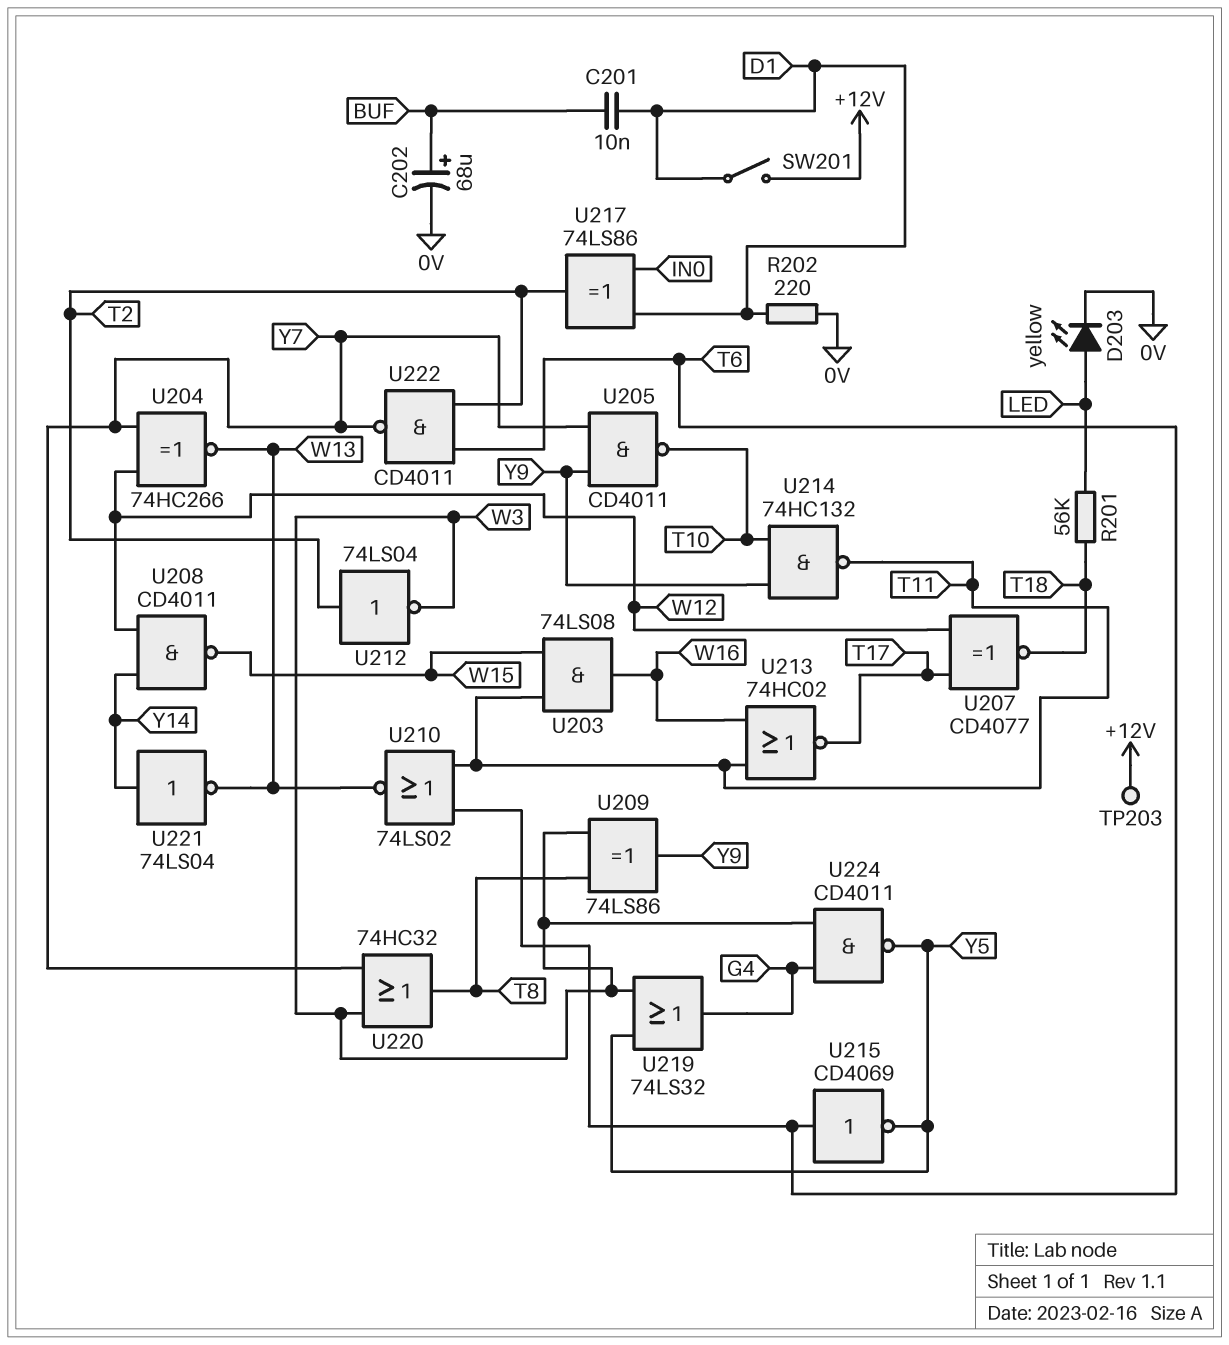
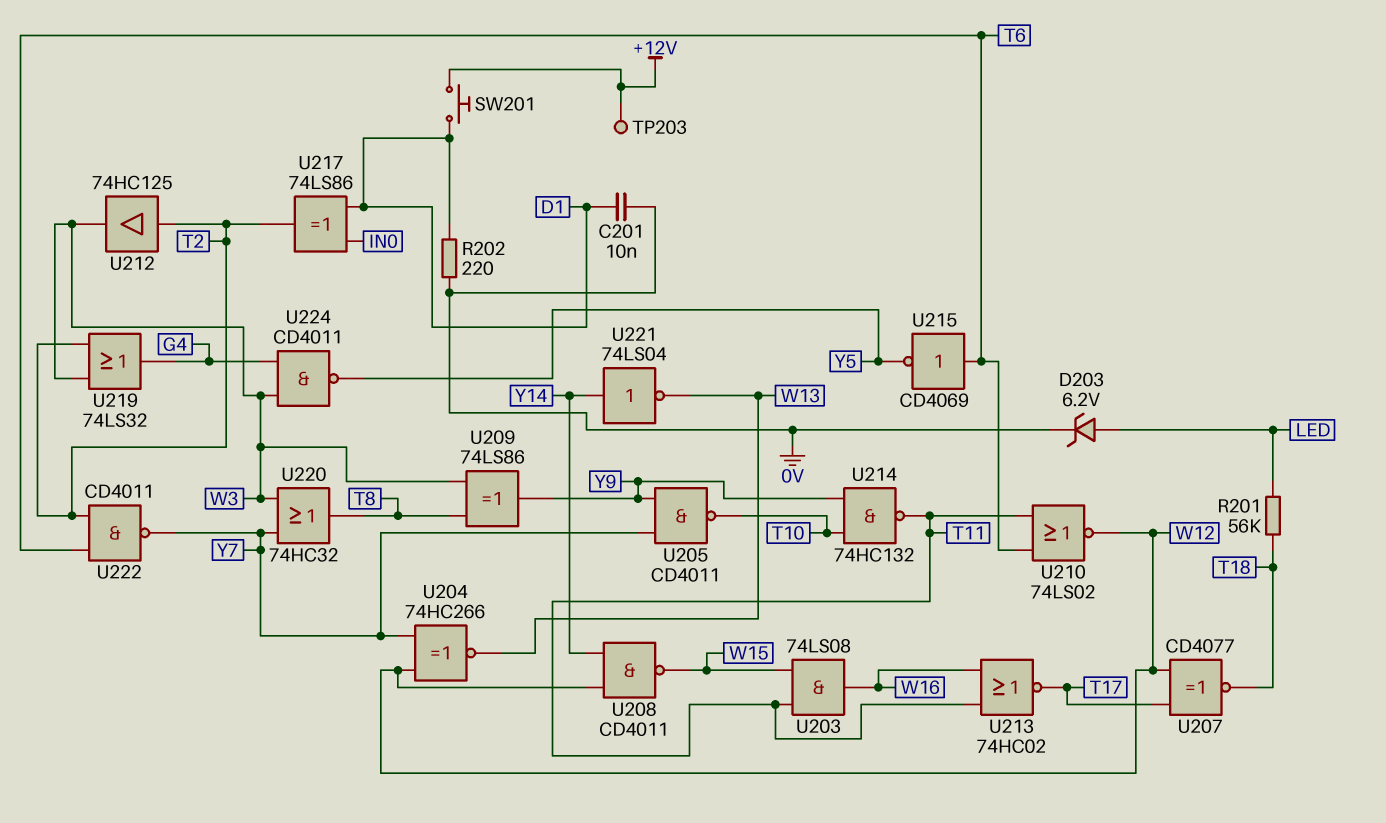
C201: 10nF (BUF, D1) -> 10nF (0V, D1)
C202: 68uF (plus BUF, minus 0V) -> none
D203: LED yellow (A LED, K 0V) -> zener 6.2V (A LED, K 0V)
SW201: switch (+12V, D1) -> button (+12V, D1)
U210: NOR 74LS02 (in T6, in T11, out W13) -> NOR 74LS02 (in T6, in T11, out W12)
U212: NOT 74LS04 (in T2, out W3) -> buffer 74HC125 (in T2, out W3)
U219: OR 74LS32 (in W3, in Y5, out G4) -> OR 74LS32 (in T2, in W3, out G4)

